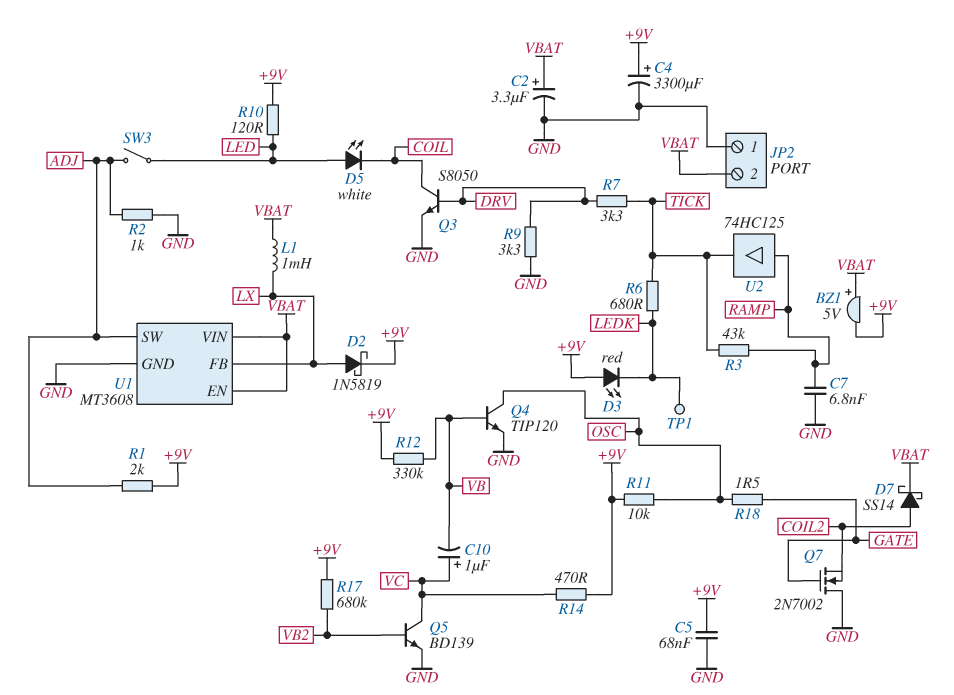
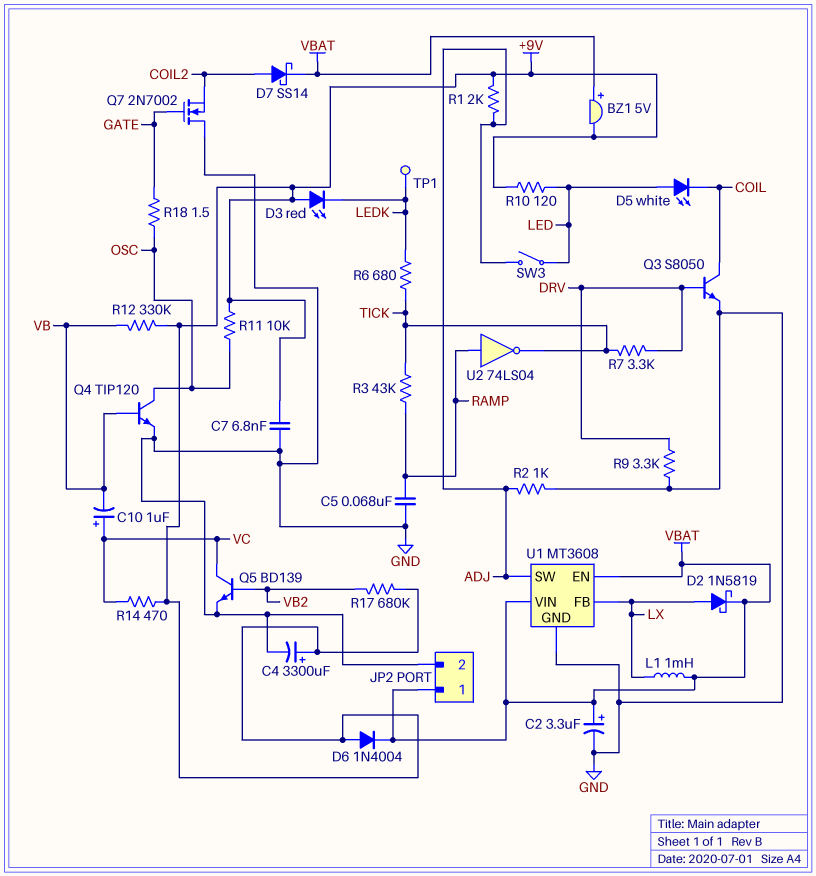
C5: 68nF (+9V, GND) -> 68nF (GND, RAMP)
C7: 6.8nF (GND, RAMP) -> 6.8nF (+9V, GND)
D2: schottky 1N5819 (A LX, K +9V) -> schottky 1N5819 (A LX, K VBAT)
D6: none -> diode 1N4004 (A +9V, K VBAT)
JP2 pin 1: GND -> VBAT
JP2 pin 2: VBAT -> GND
U2: buffer 74HC125 (in RAMP, out TICK) -> NOT 74LS04 (in RAMP, out TICK)

